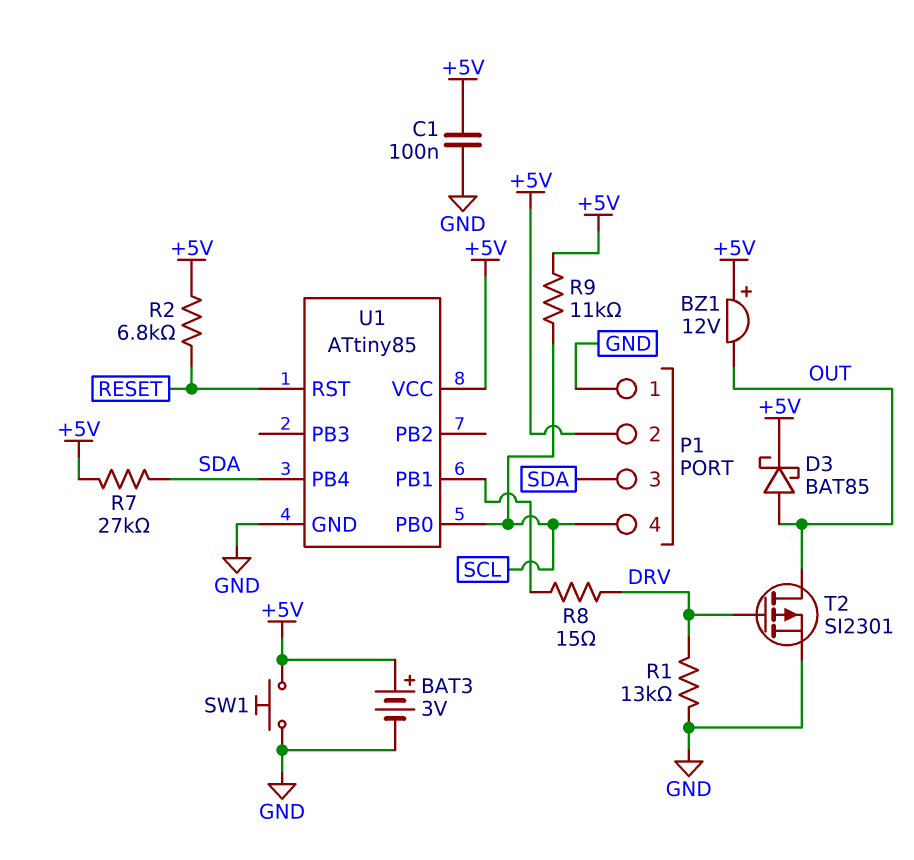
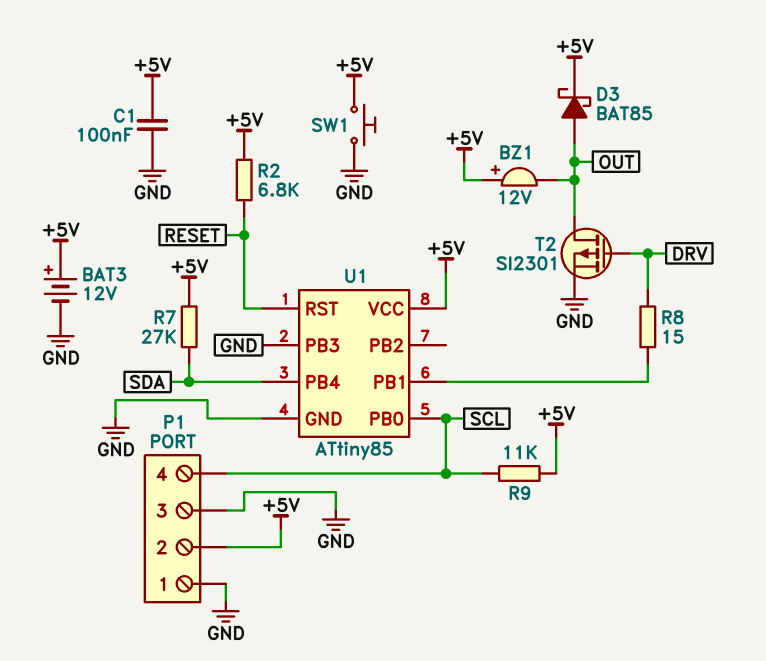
BAT3: 3V (plus +5V, minus GND) -> 12V (plus +5V, minus GND)
P1 pin 3: SDA -> GND
R1: 13k (DRV, GND) -> none
U1 pin PB3: none -> GND

